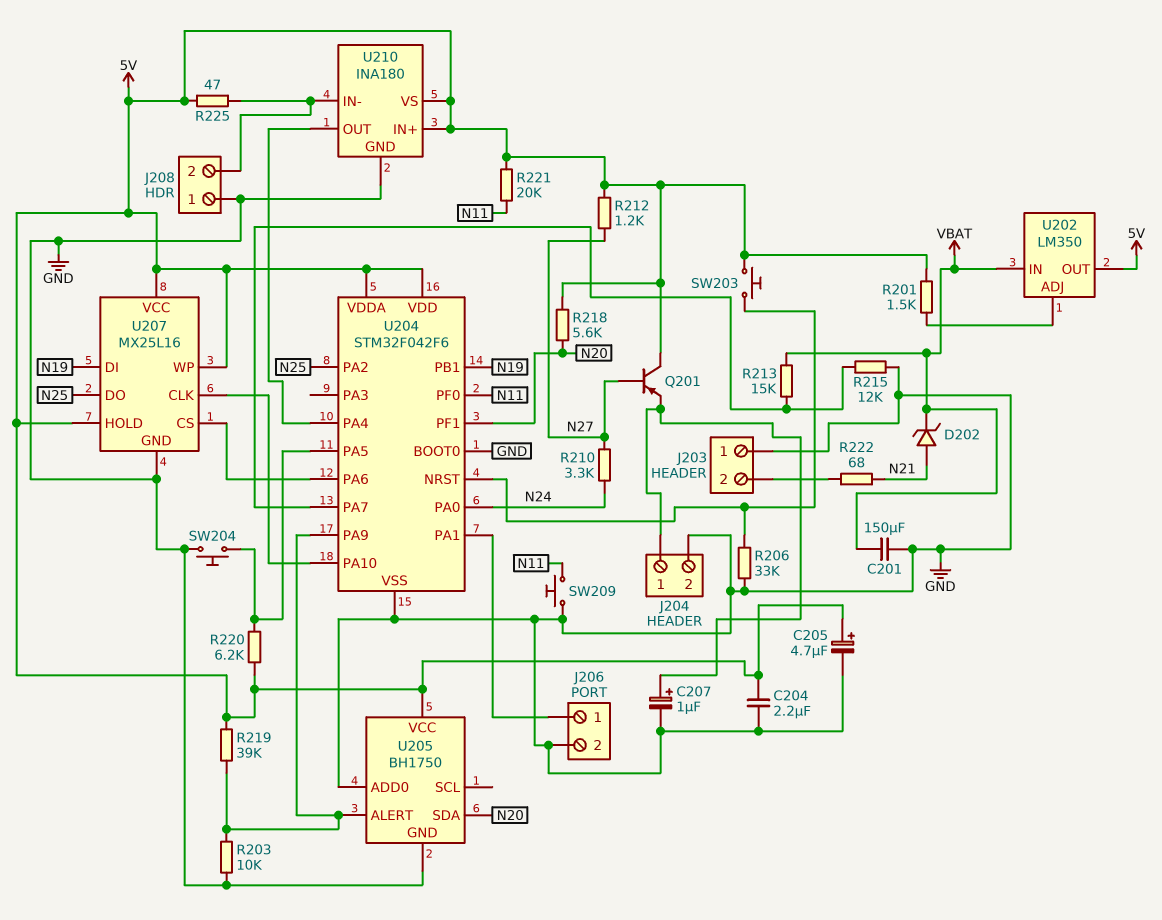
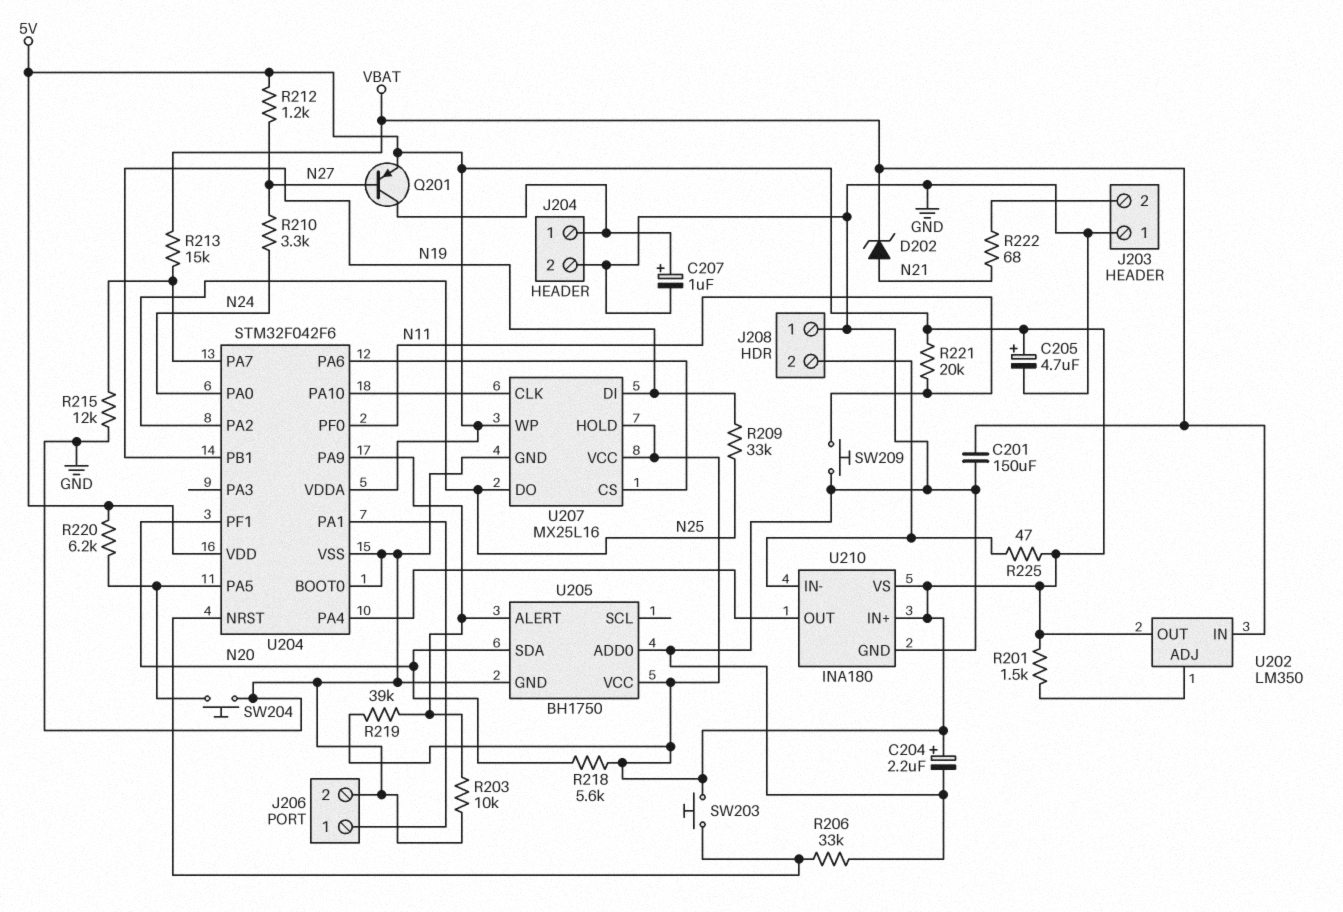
C204: 2.2uF (5V, GND) -> 2.2uF (plus 5V, minus GND)
Q201: PNP (B N27, C 5V, E J204/1) -> PNP (B N27, C J204/1, E 5V)
R209: none -> 33k (N19, N25)

